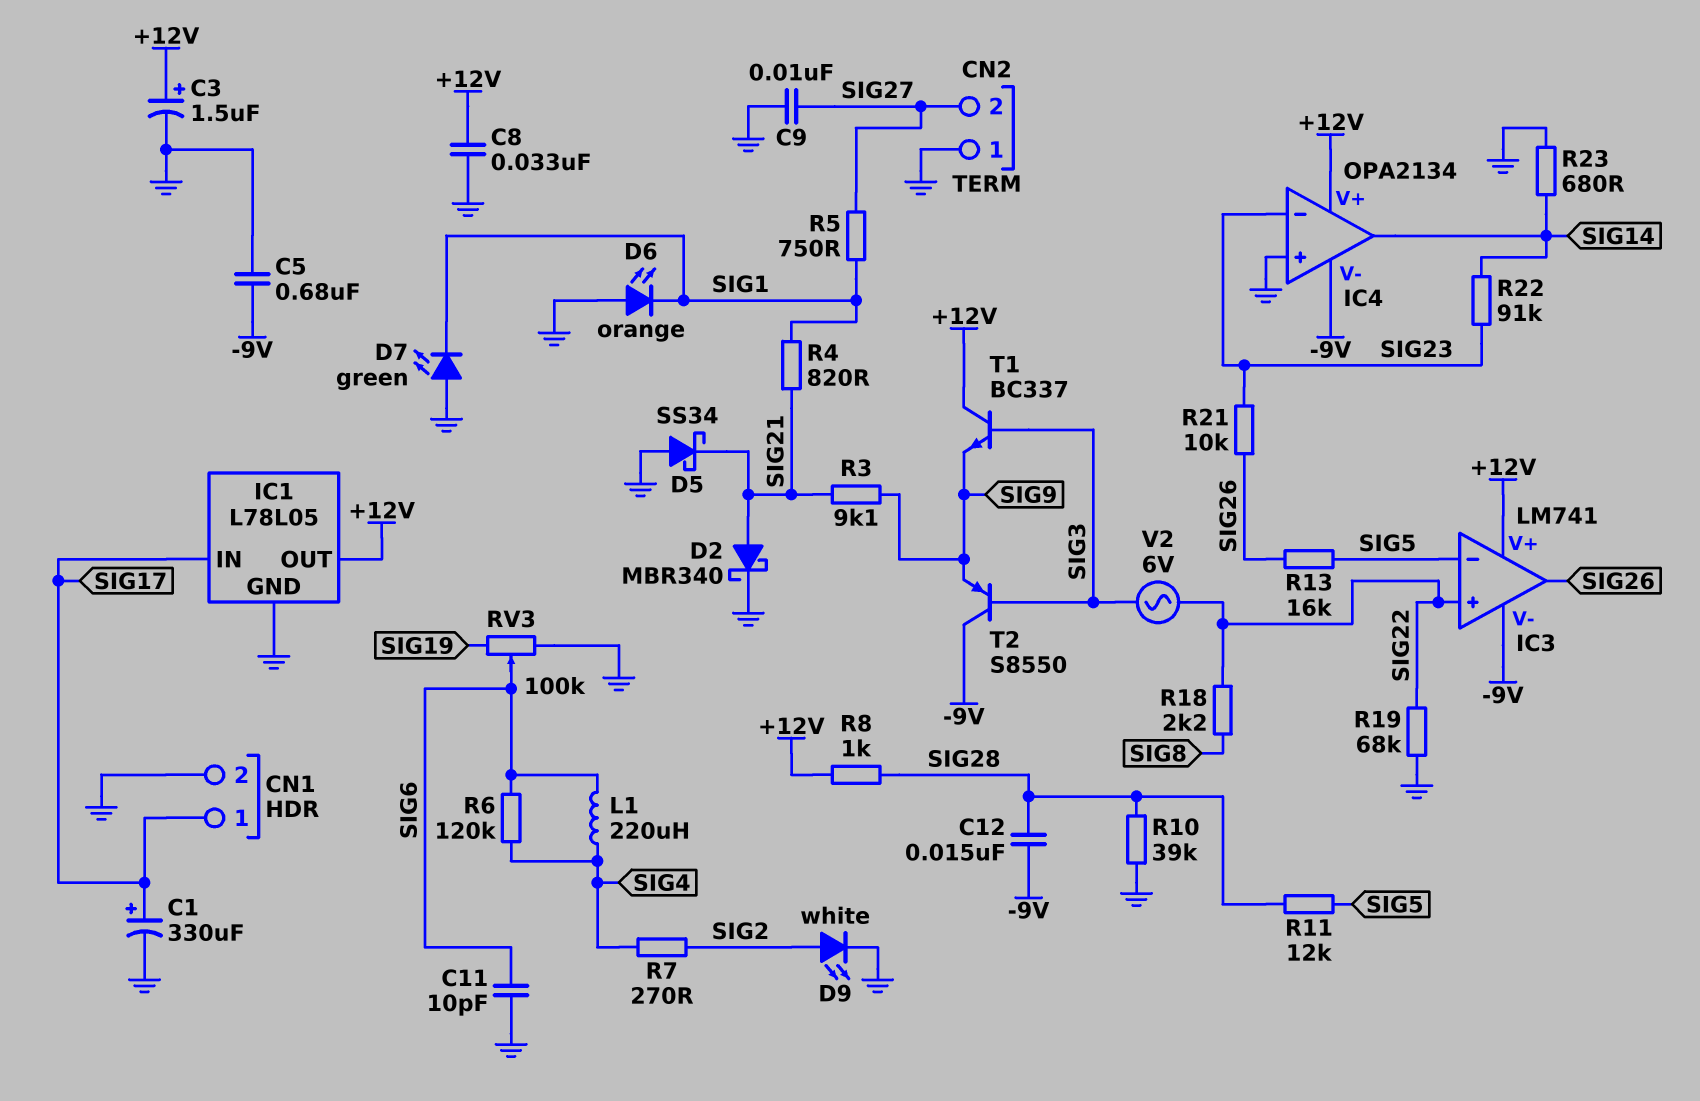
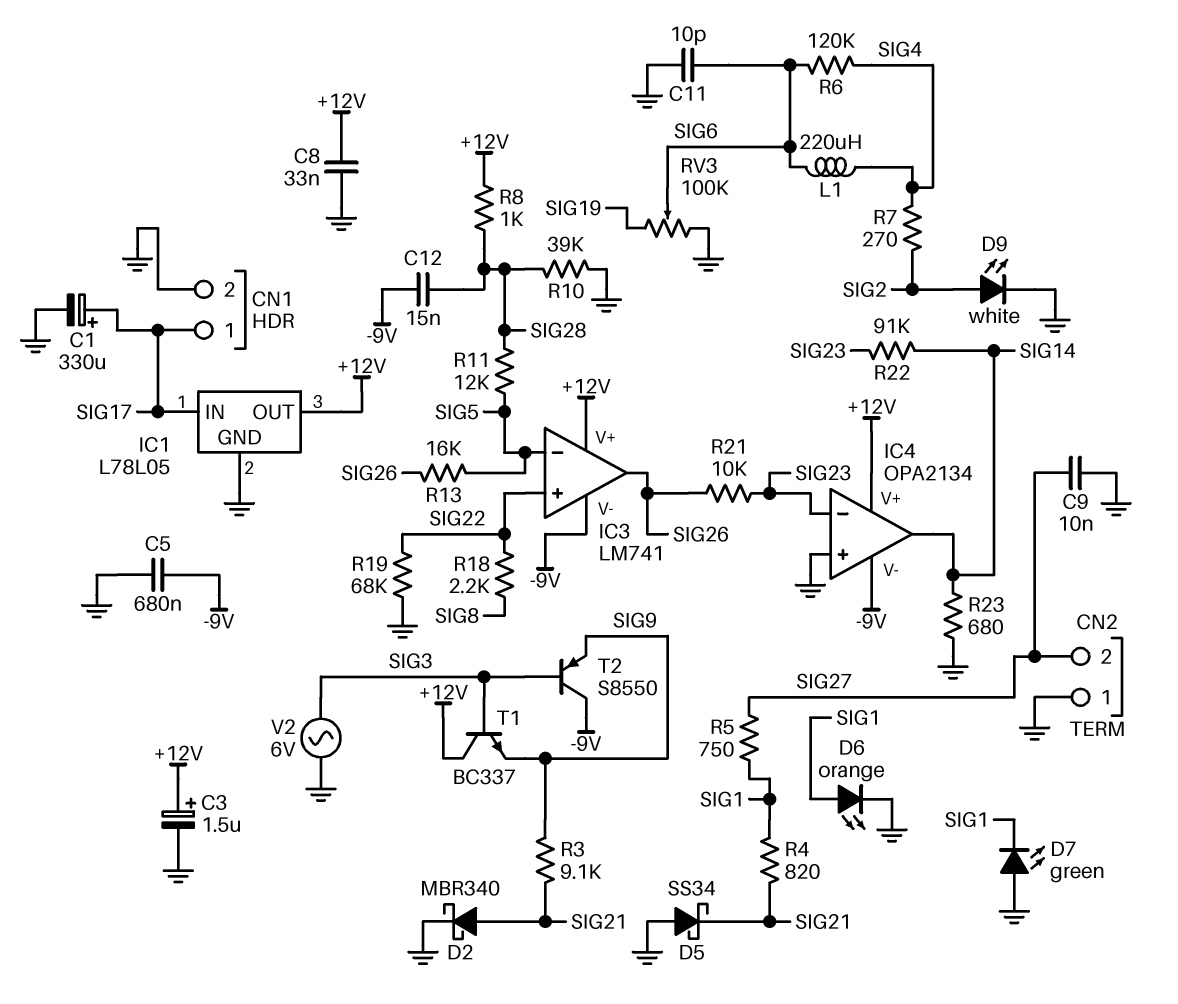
D6: LED orange (A GND, K SIG1) -> LED orange (A SIG1, K GND)
V2: AC 6V (SIG3, SIG22) -> AC 6V (GND, SIG3)

